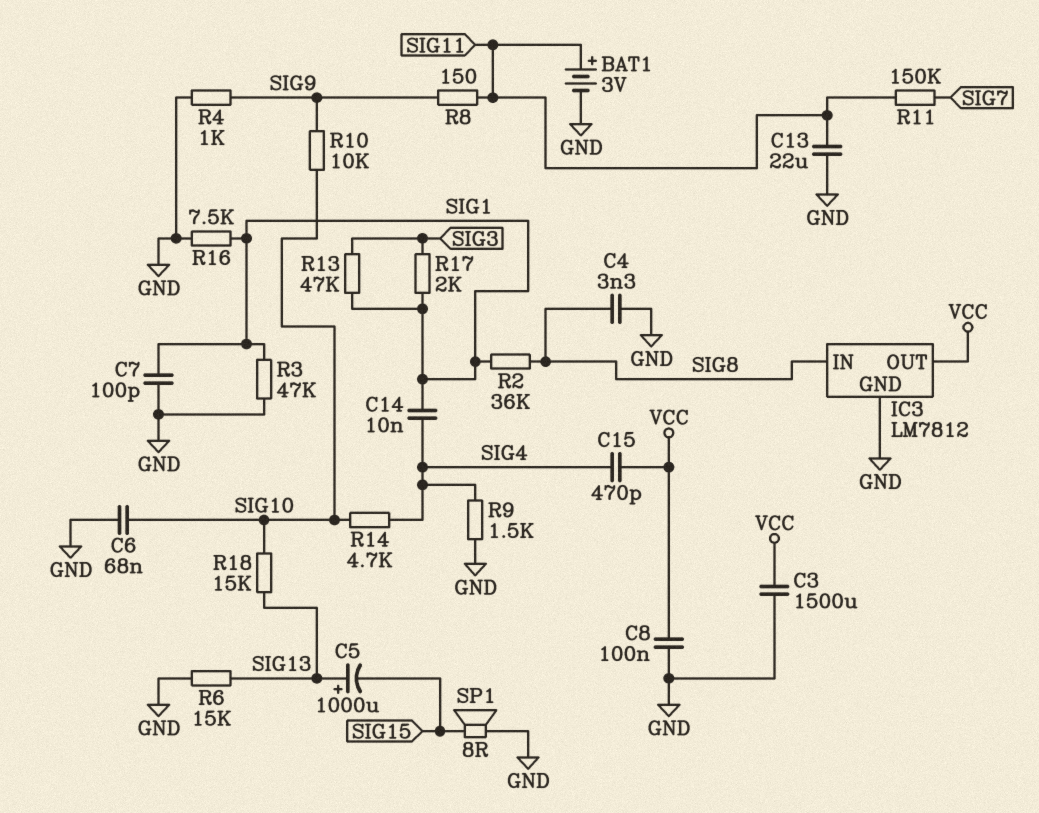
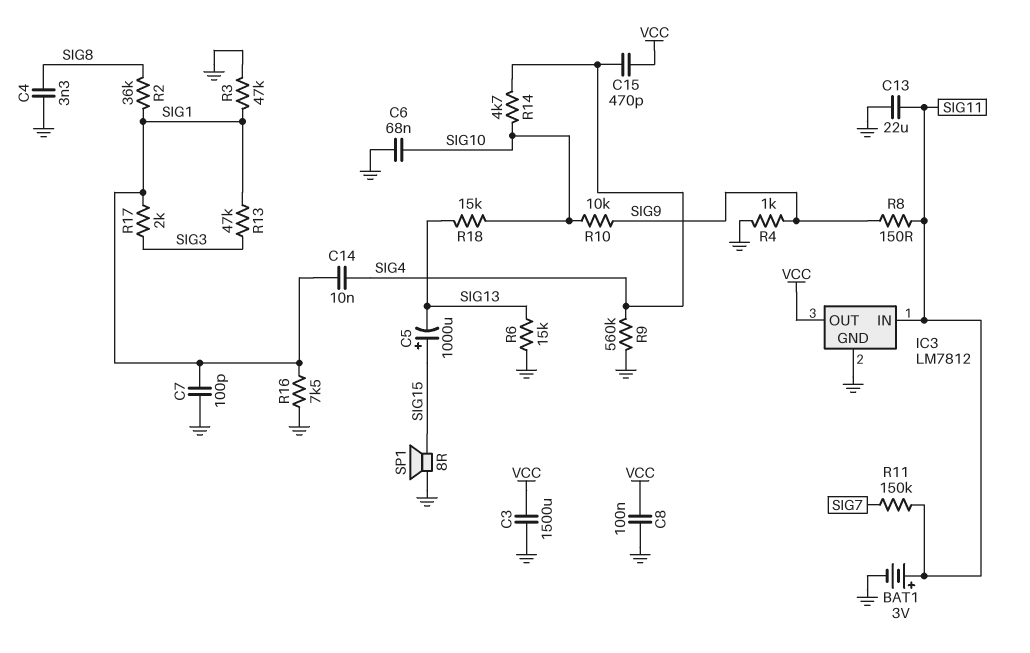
C5: 1000uF (plus SIG13, minus SIG15) -> 1000uF (plus SIG15, minus SIG13)
IC3 pin IN: SIG8 -> SIG11
R9: 1.5k (GND, SIG4) -> 560k (GND, SIG4)

